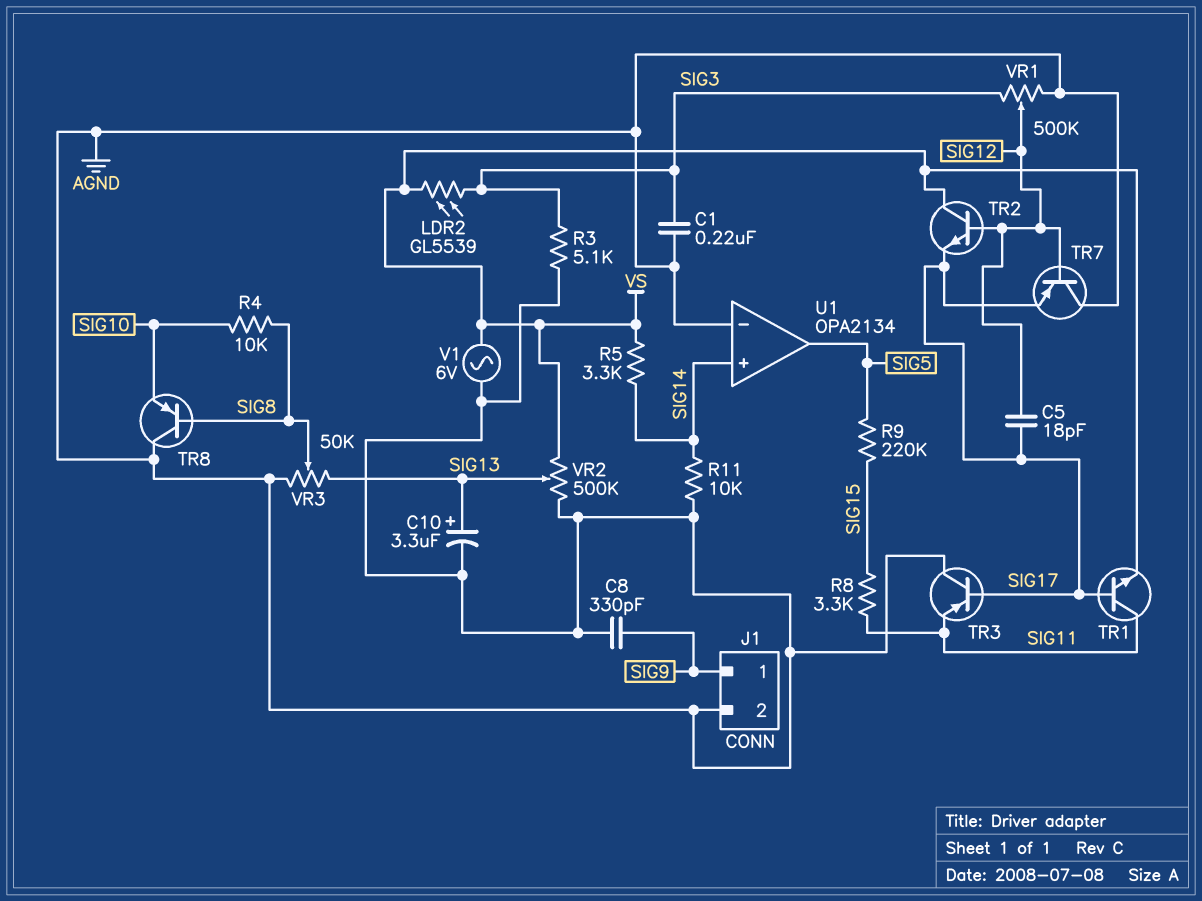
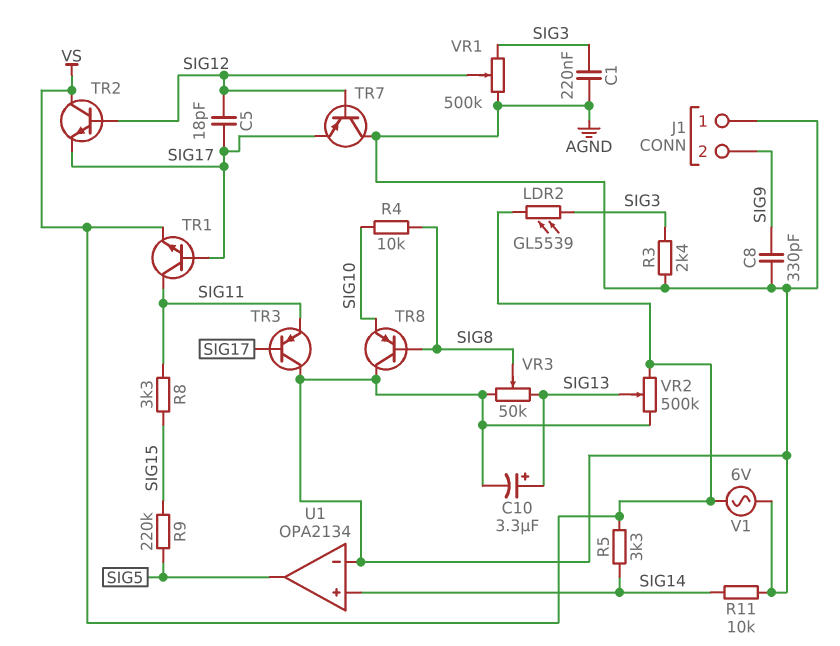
J1 pin 1: SIG9 -> AGND
J1 pin 2: AGND -> SIG9
R3: 5.1k (AGND, SIG3) -> 2.4k (AGND, SIG3)

